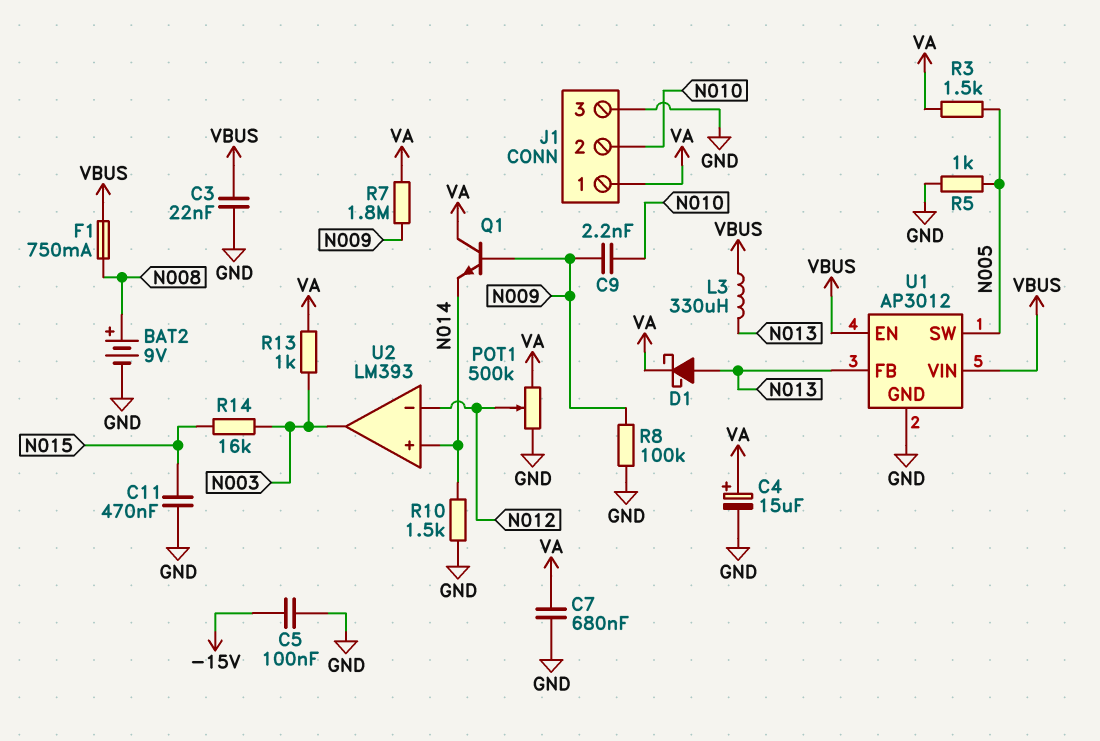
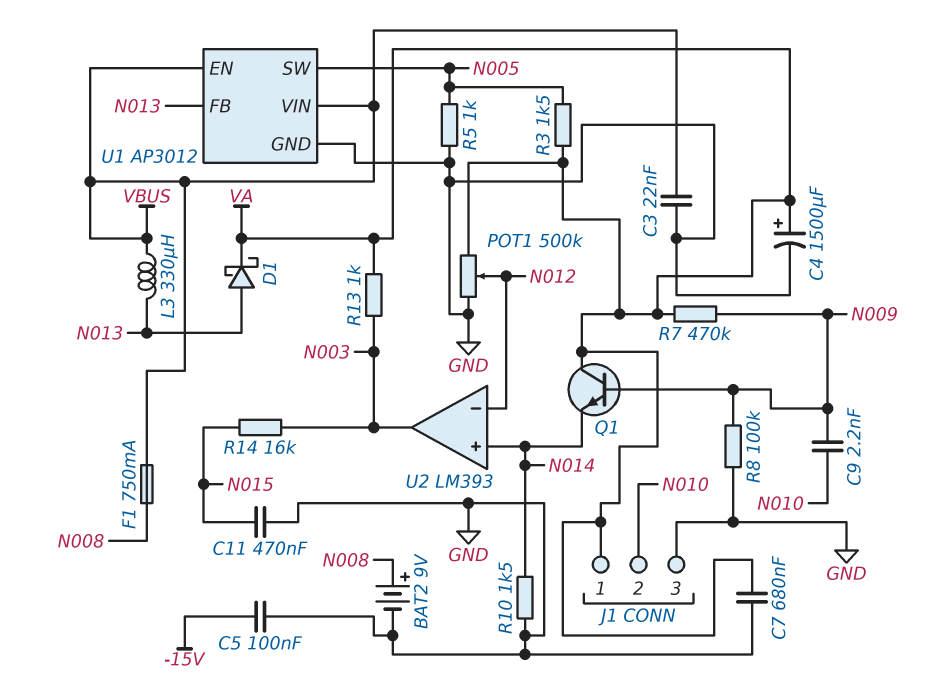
C4: 15uF (plus VA, minus GND) -> 1500uF (plus VA, minus GND)
R7: 1.8M (N009, VA) -> 470k (N009, VA)

